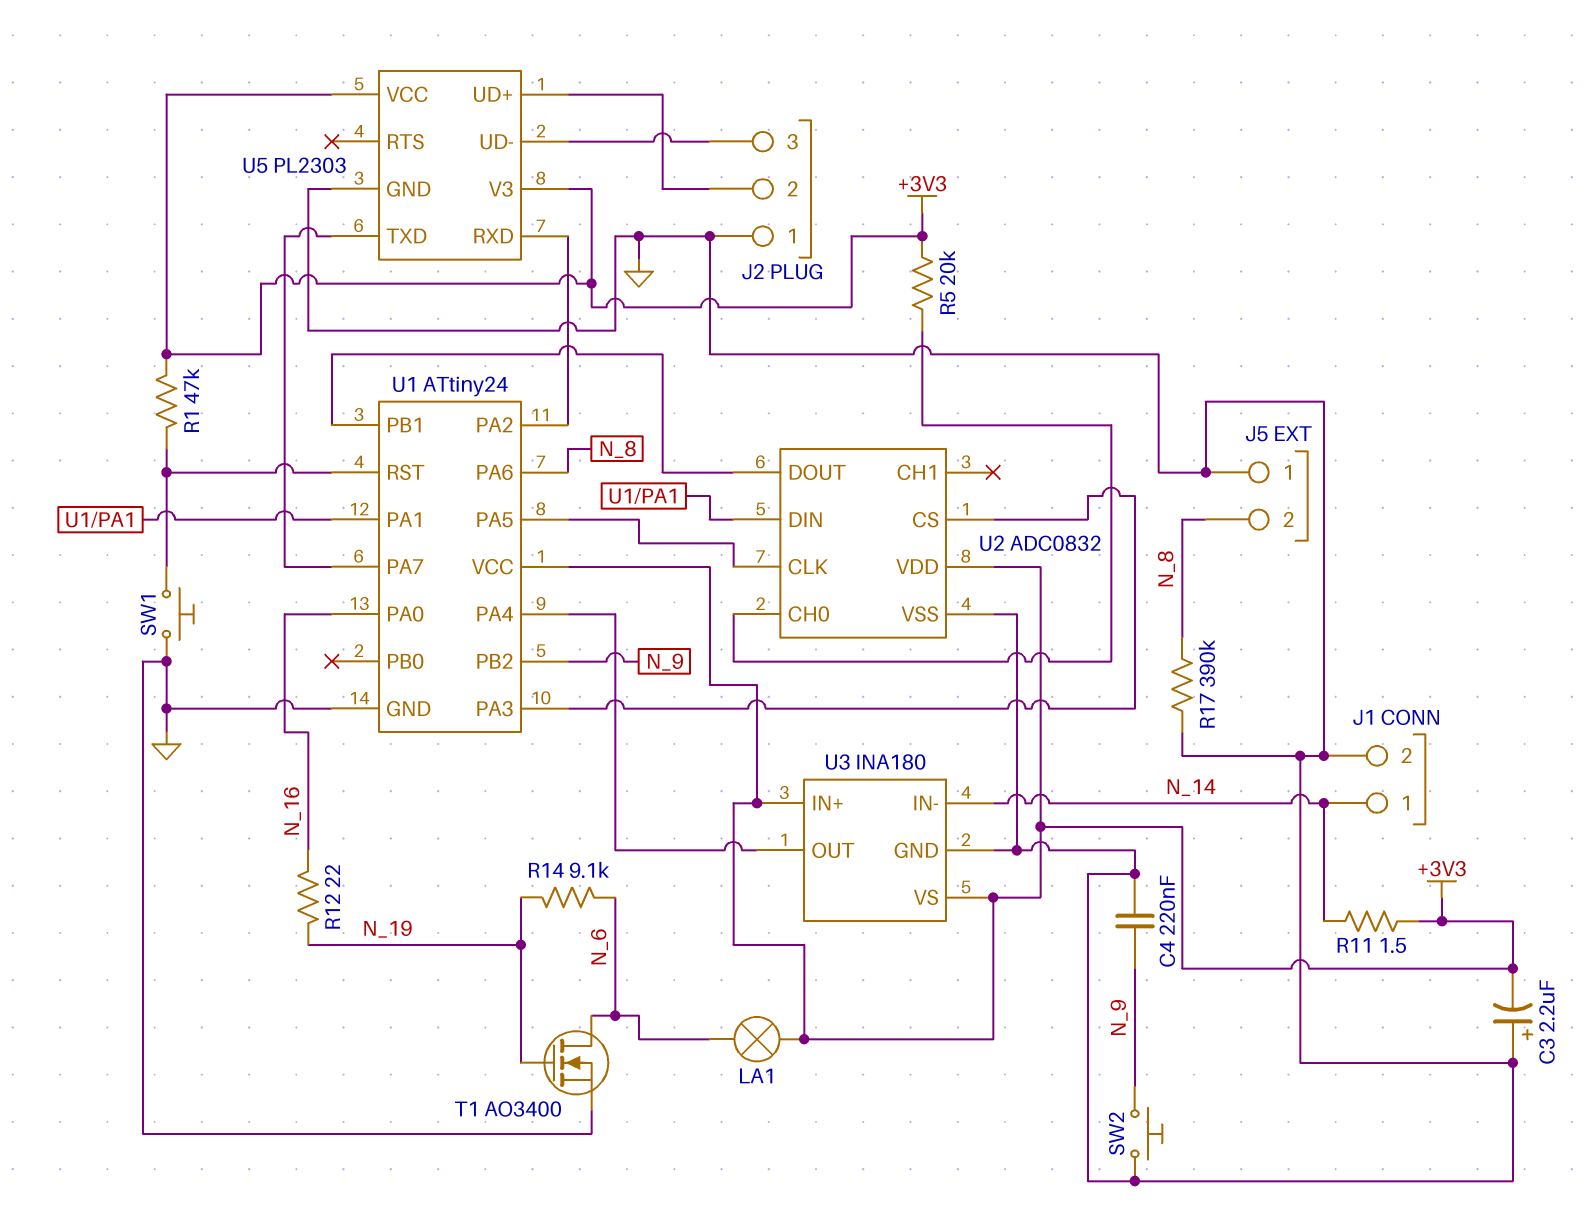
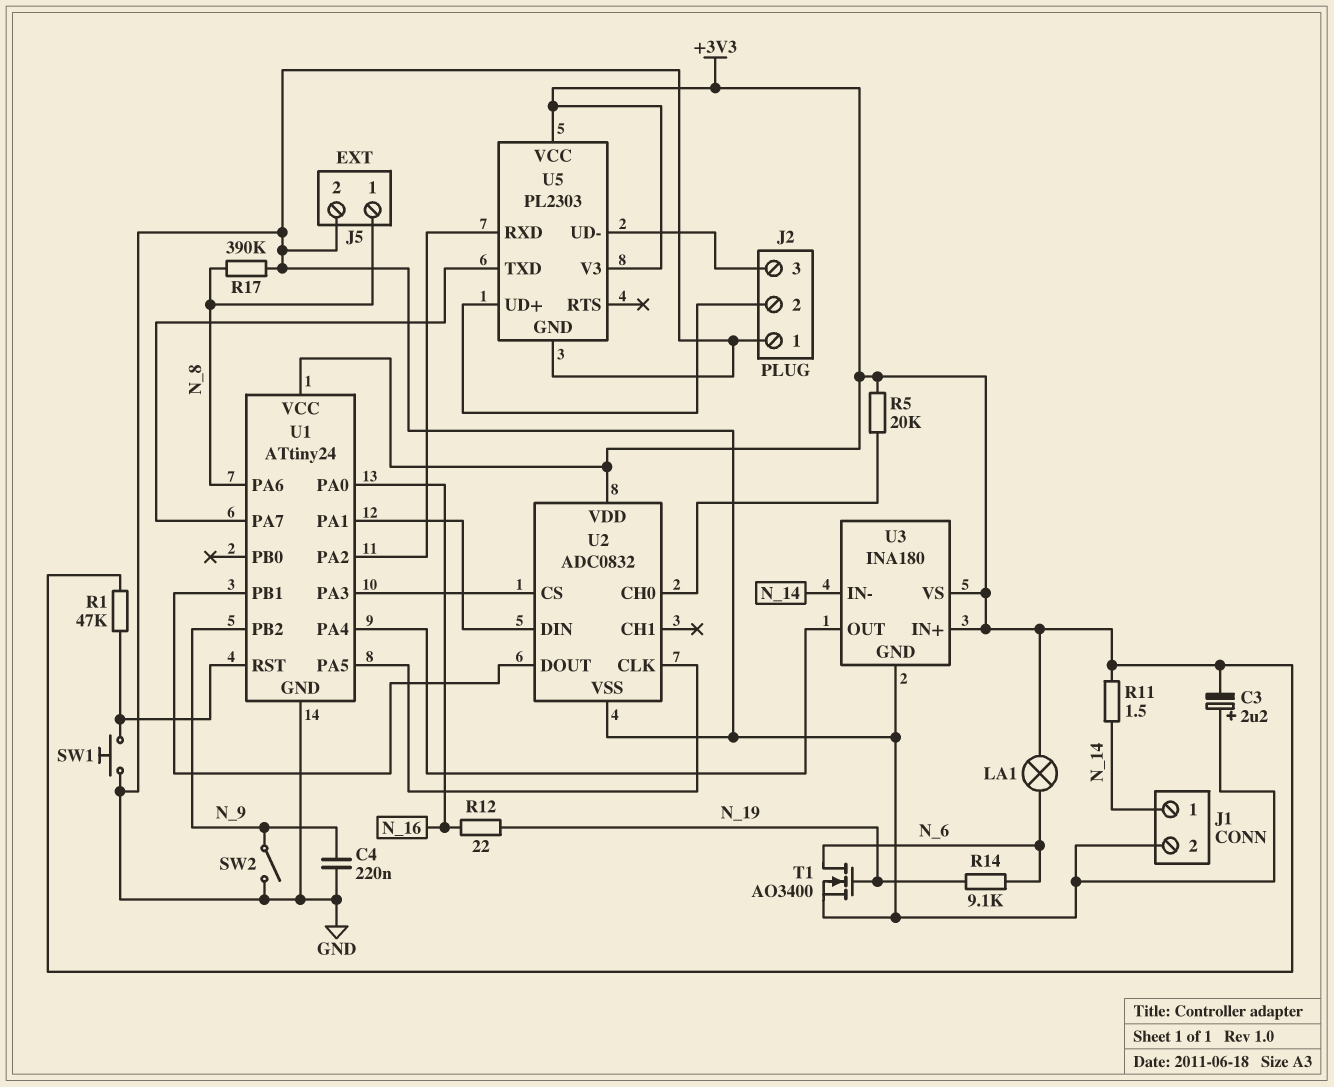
J5 pin 1: GND -> N_8
J5 pin 2: N_8 -> GND
SW2: button (GND, N_9) -> switch (GND, N_9)

